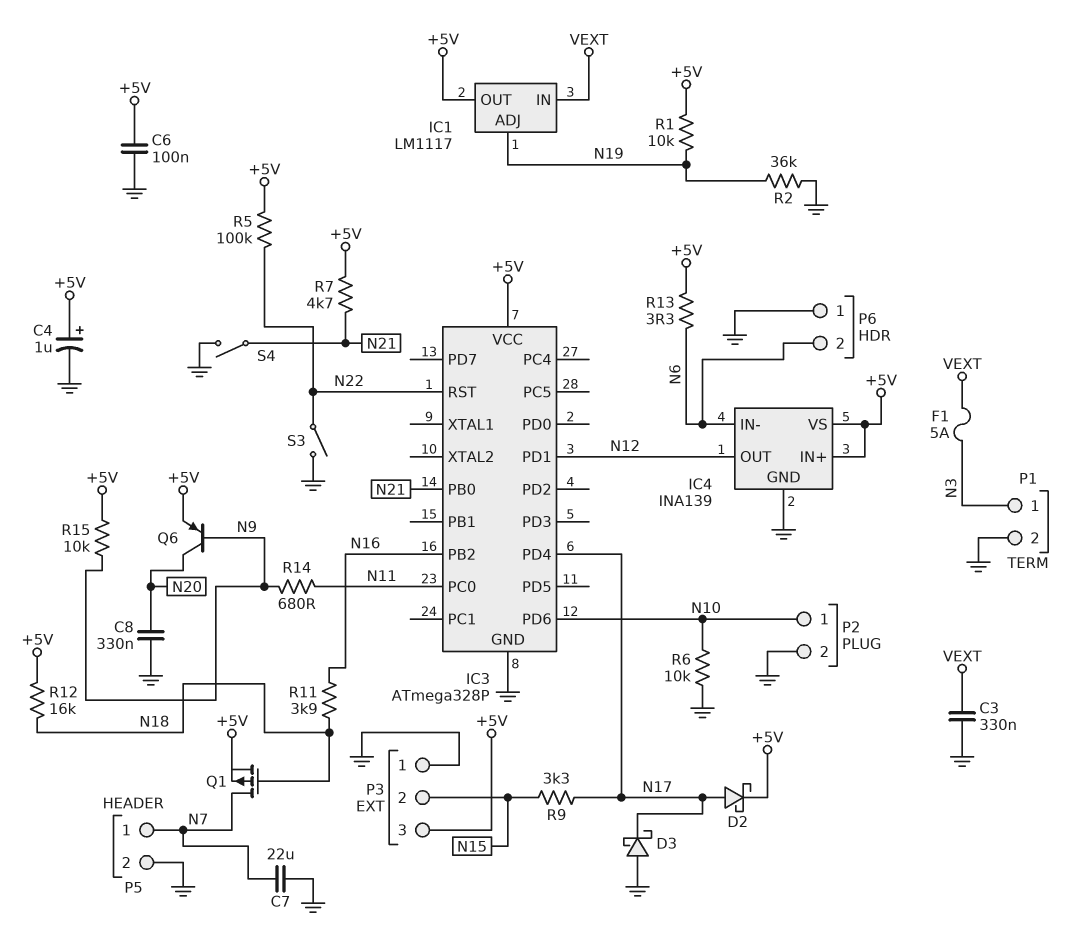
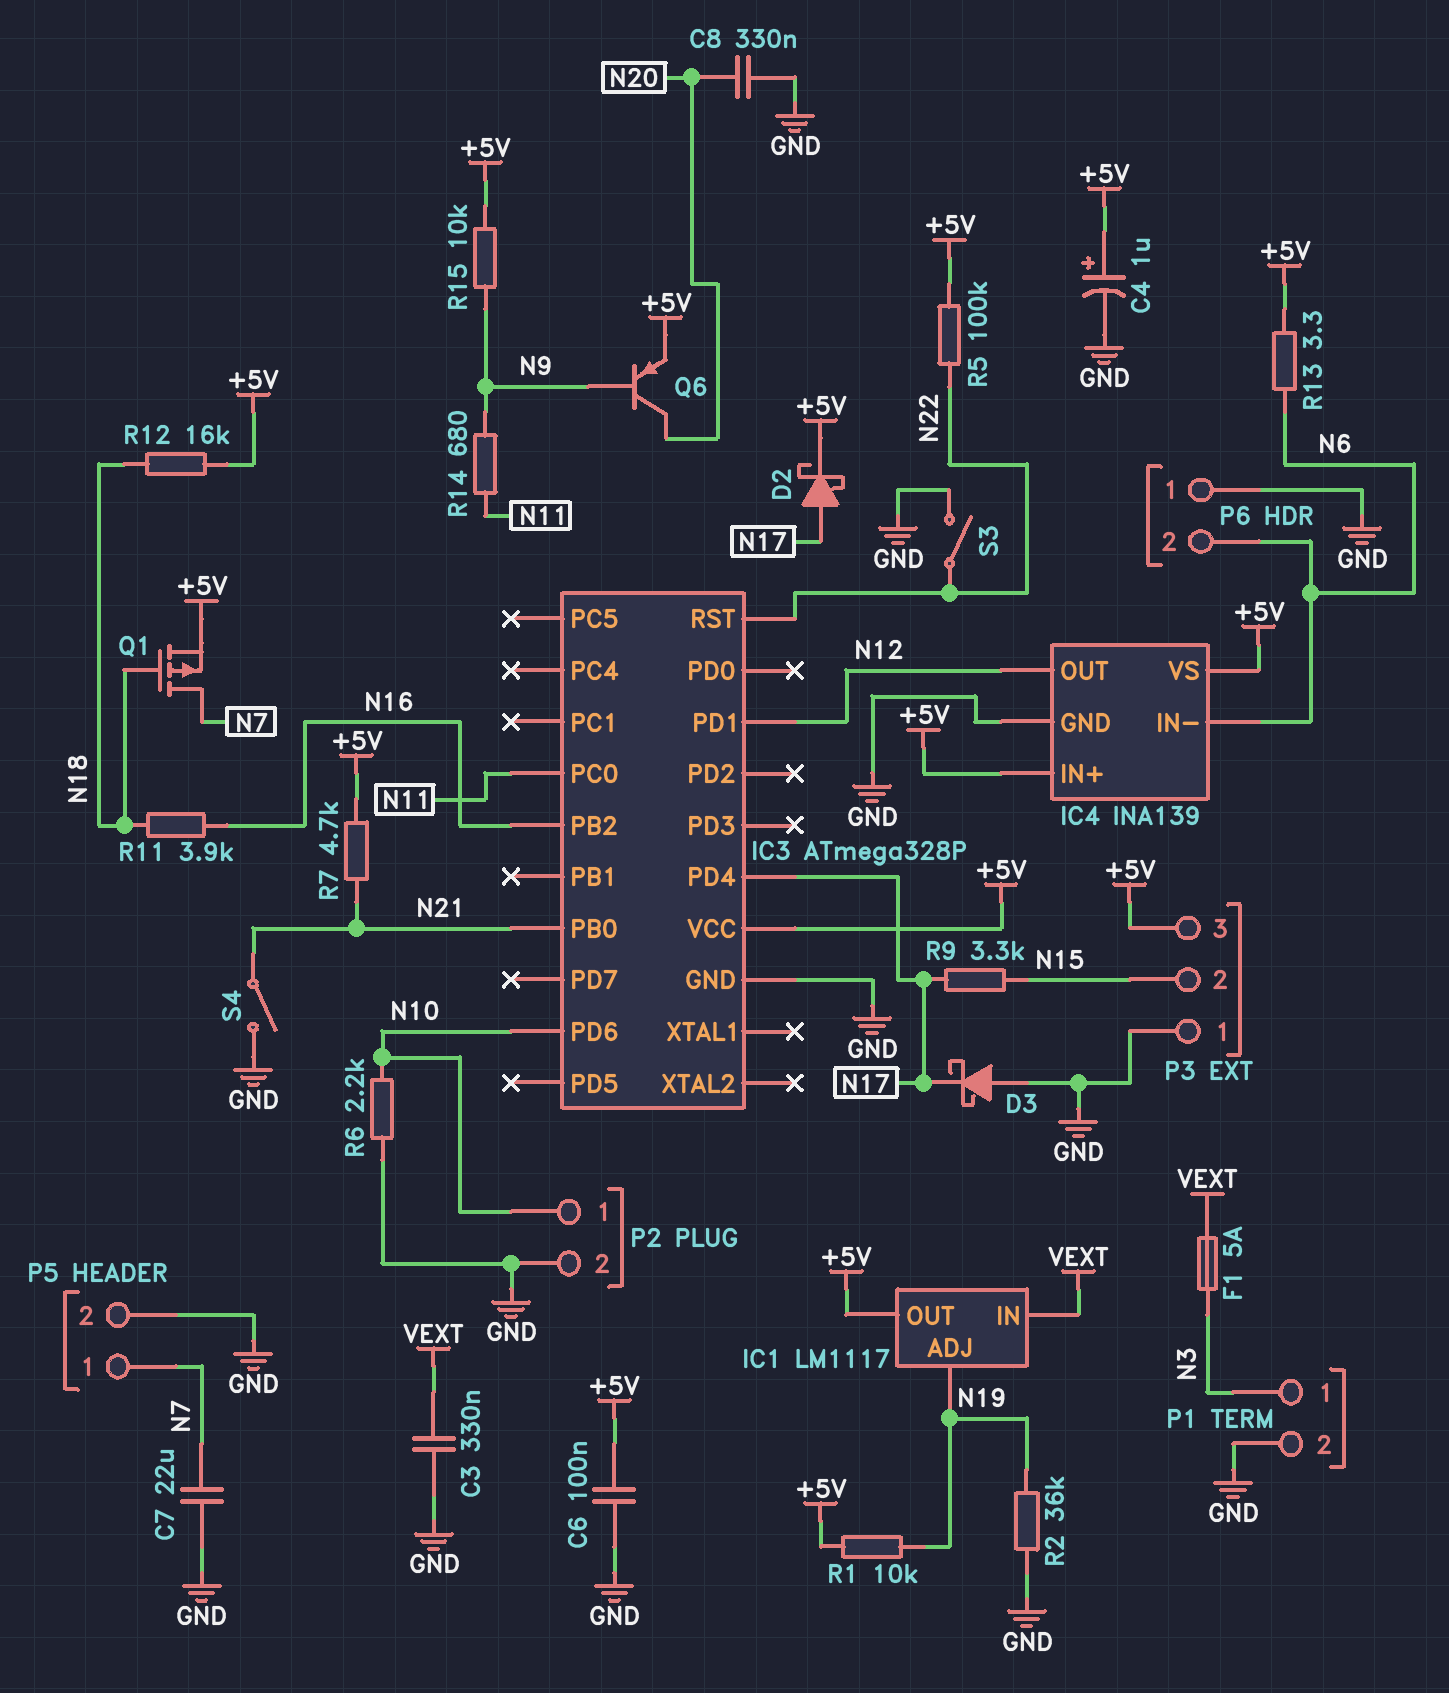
R6: 10k (GND, N10) -> 2.2k (GND, N10)

